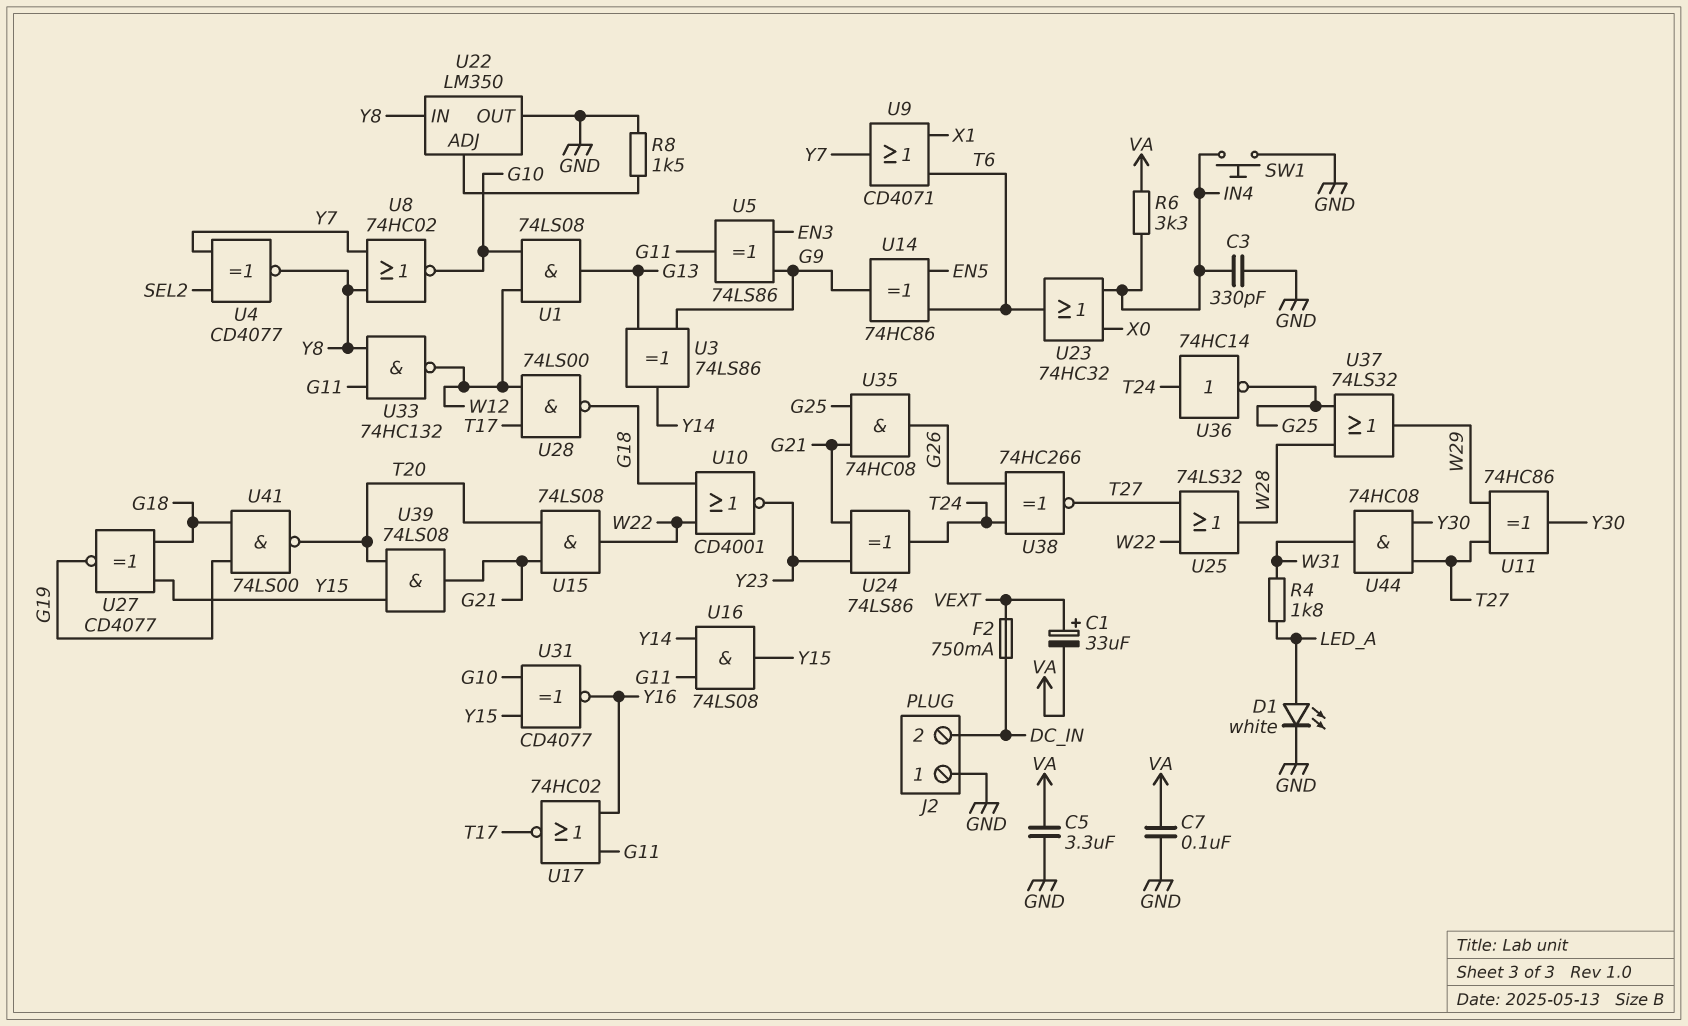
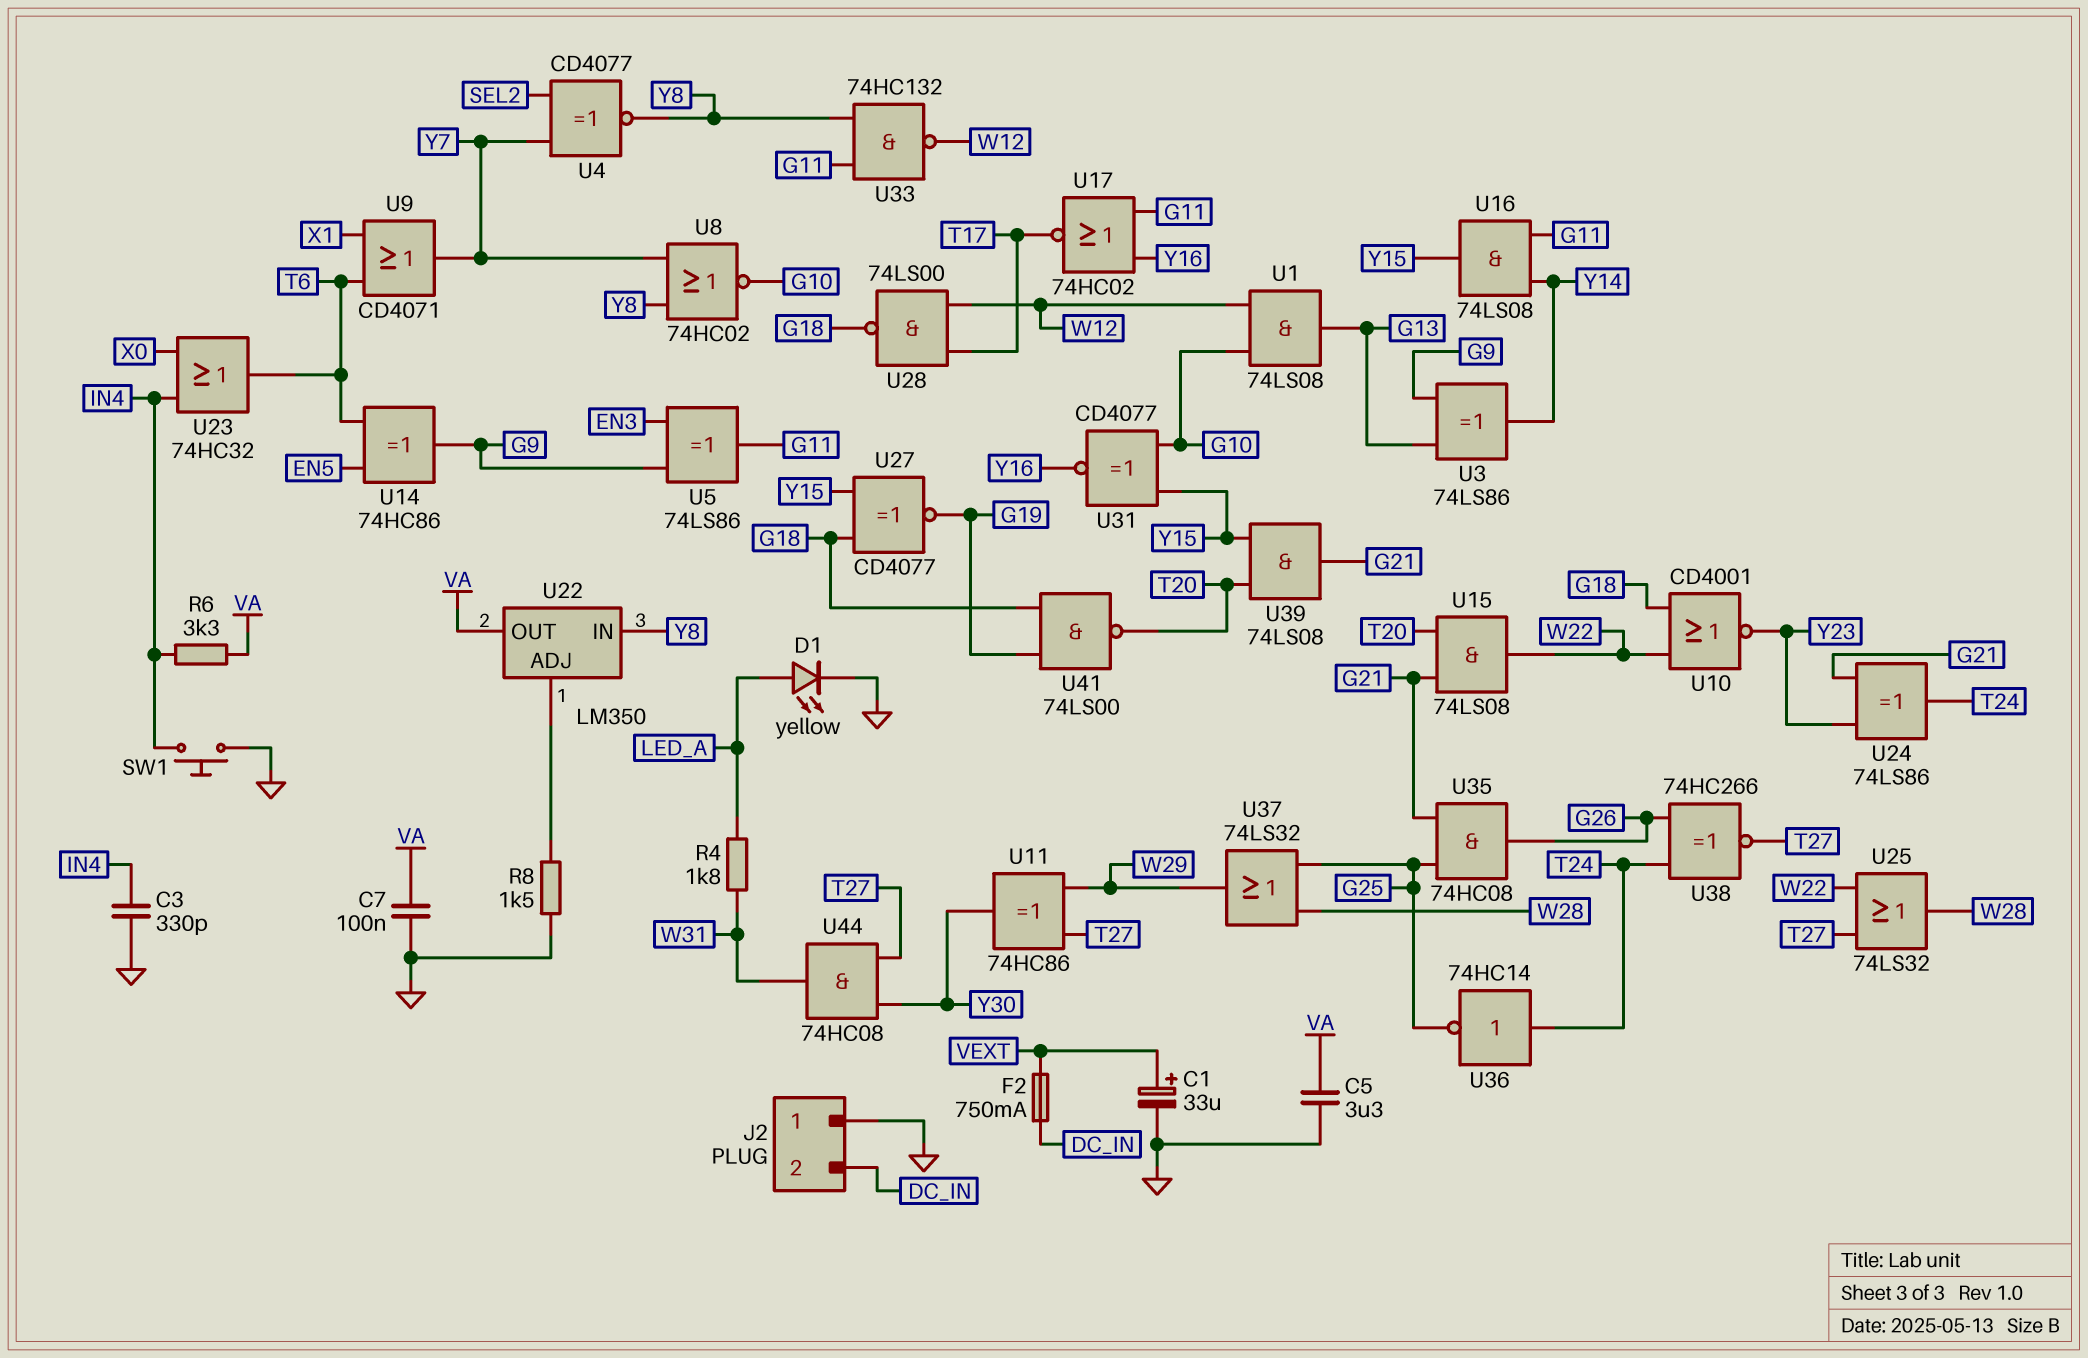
C1: 33uF (plus VEXT, minus VA) -> 33uF (plus VEXT, minus GND)
D1: LED white (A LED_A, K GND) -> LED yellow (A LED_A, K GND)
U22 pin OUT: GND -> VA

